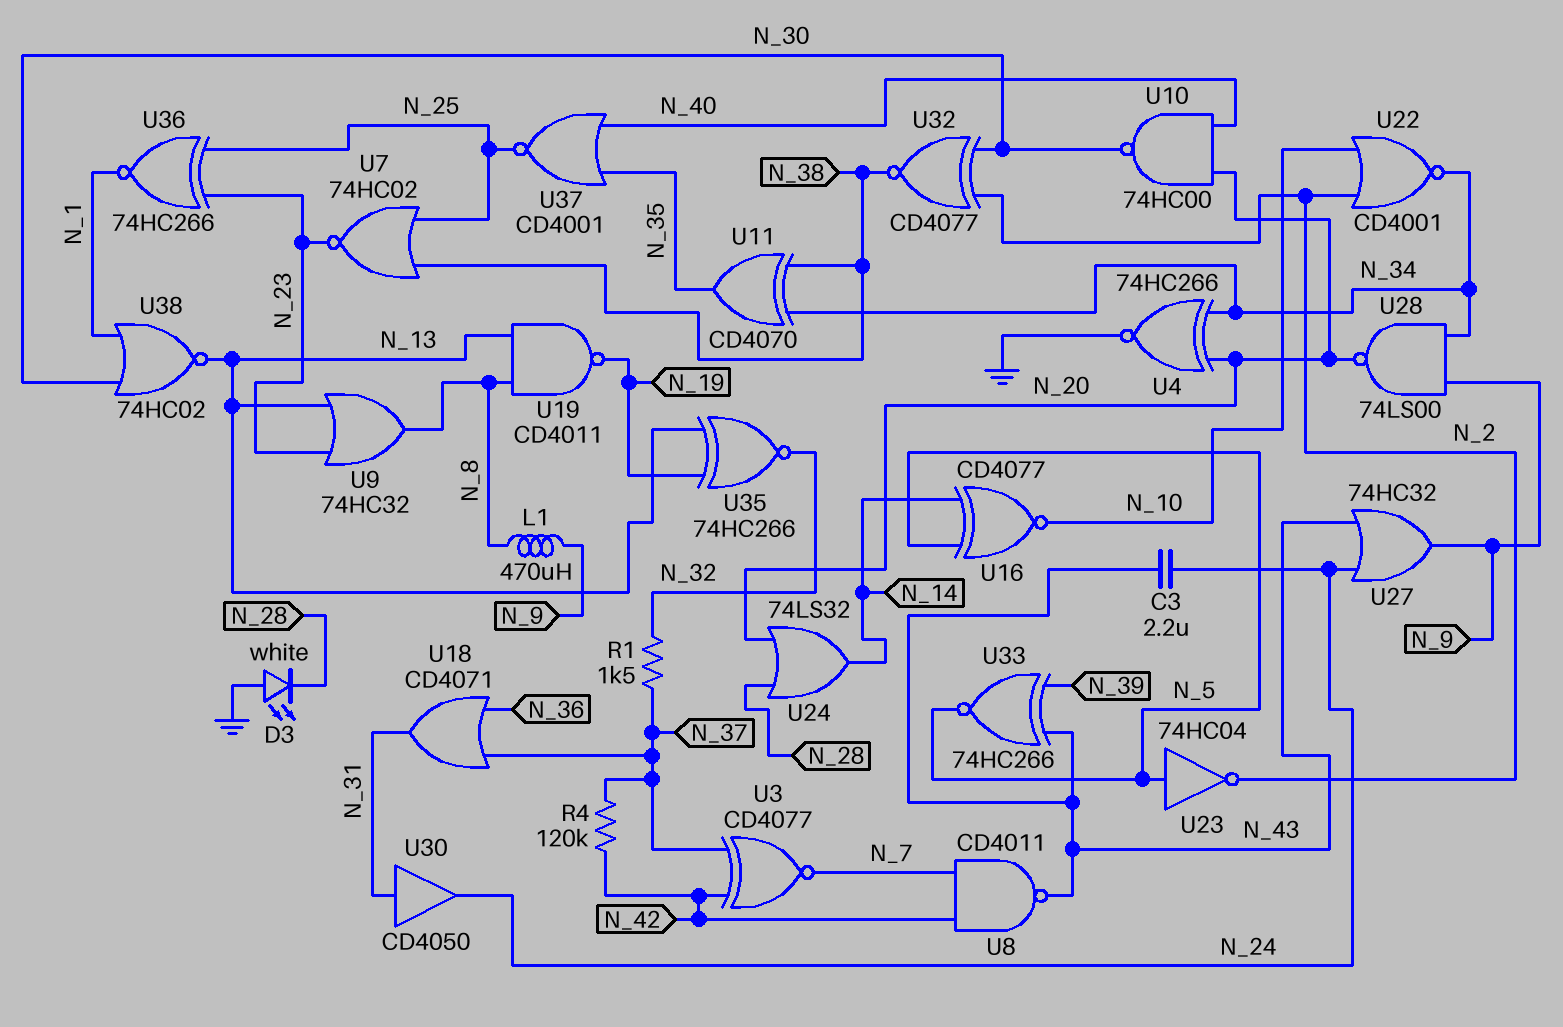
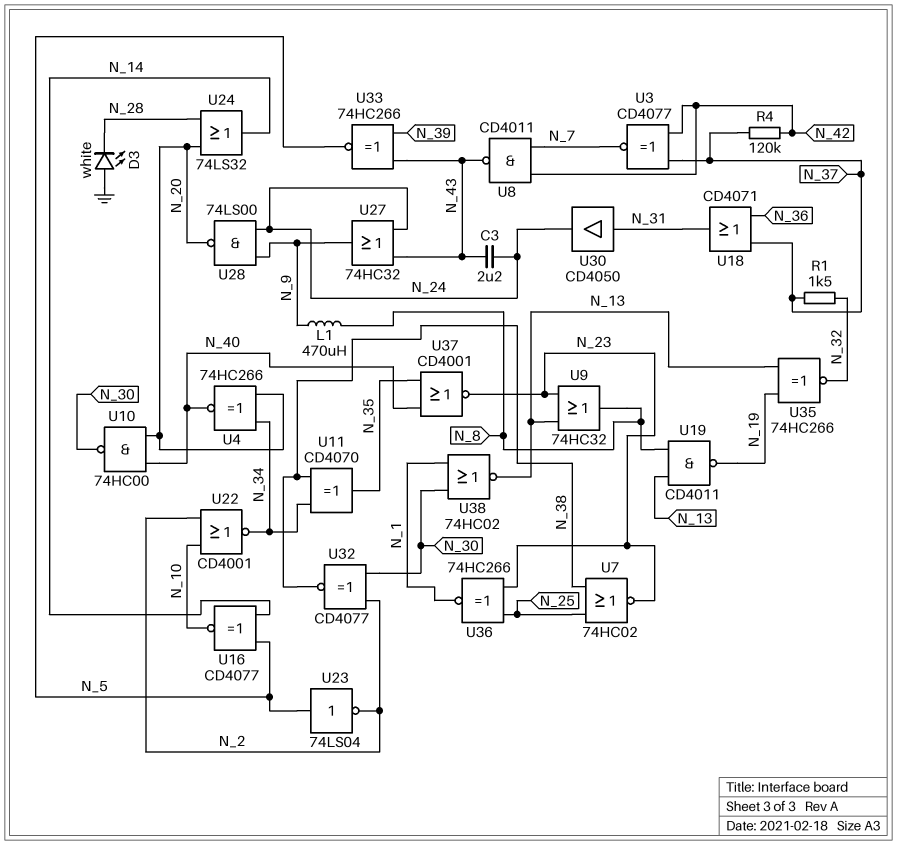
U4: XNOR 74HC266 (in N_20, in N_34, out GND) -> XNOR 74HC266 (in N_20, in N_34, out N_40)
U23: NOT 74HC04 (in N_5, out N_2) -> NOT 74LS04 (in N_5, out N_2)
U28: NAND 74LS00 (in N_9, in N_34, out N_20) -> NAND 74LS00 (in N_9, in N_24, out N_20)
U37: NOR CD4001 (in N_35, in N_40, out N_25) -> NOR CD4001 (in N_35, in N_40, out N_23)

